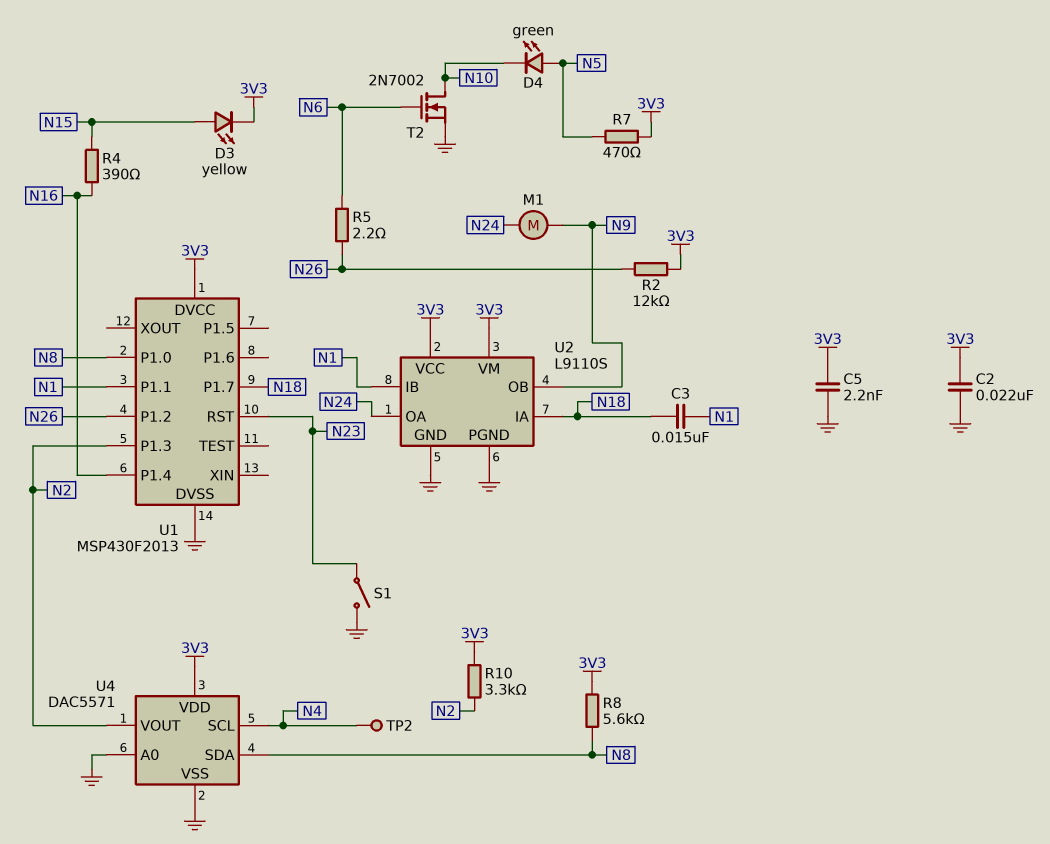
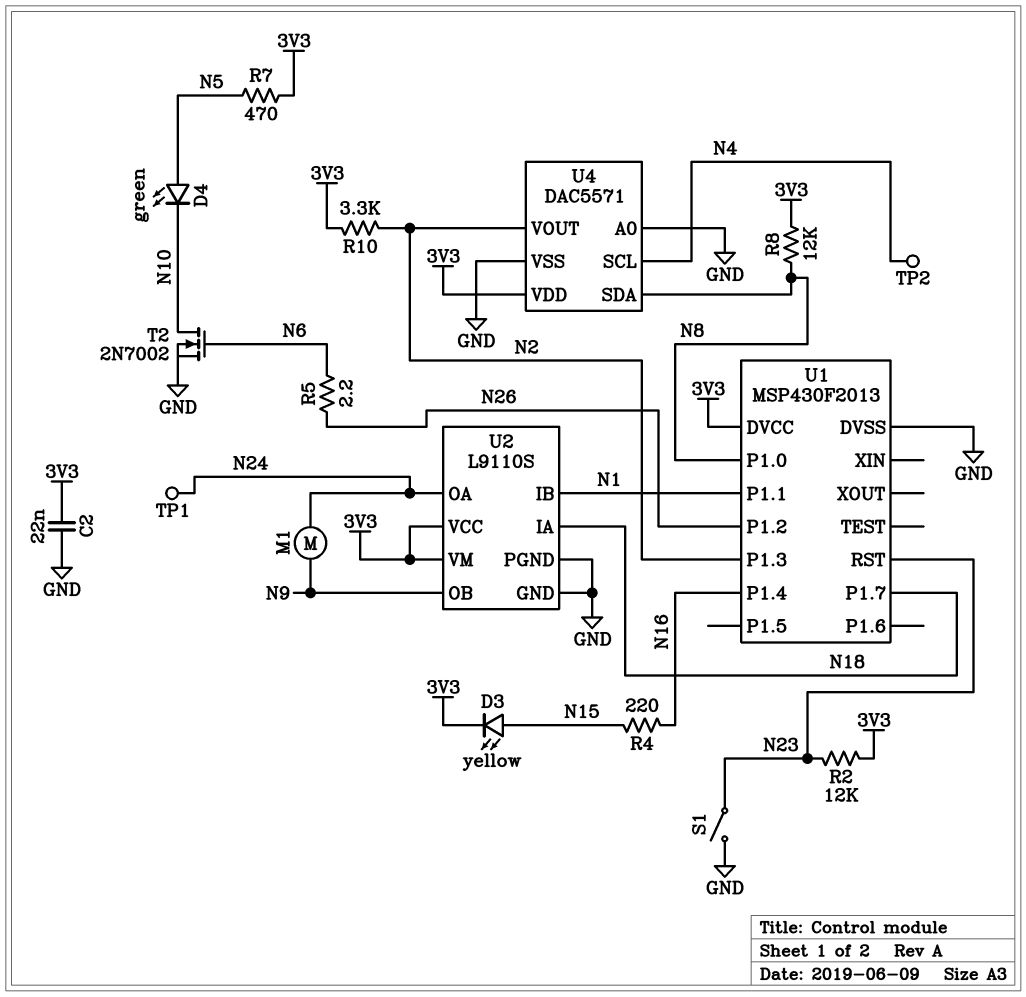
C3: 15nF (N1, N18) -> none
C5: 2.2nF (3V3, GND) -> none
R2: 12k (3V3, N26) -> 12k (3V3, N23)
R4: 390 (N15, N16) -> 220 (N15, N16)
R8: 5.6k (3V3, N8) -> 12k (3V3, N8)
TP1: none -> test point (N24)

